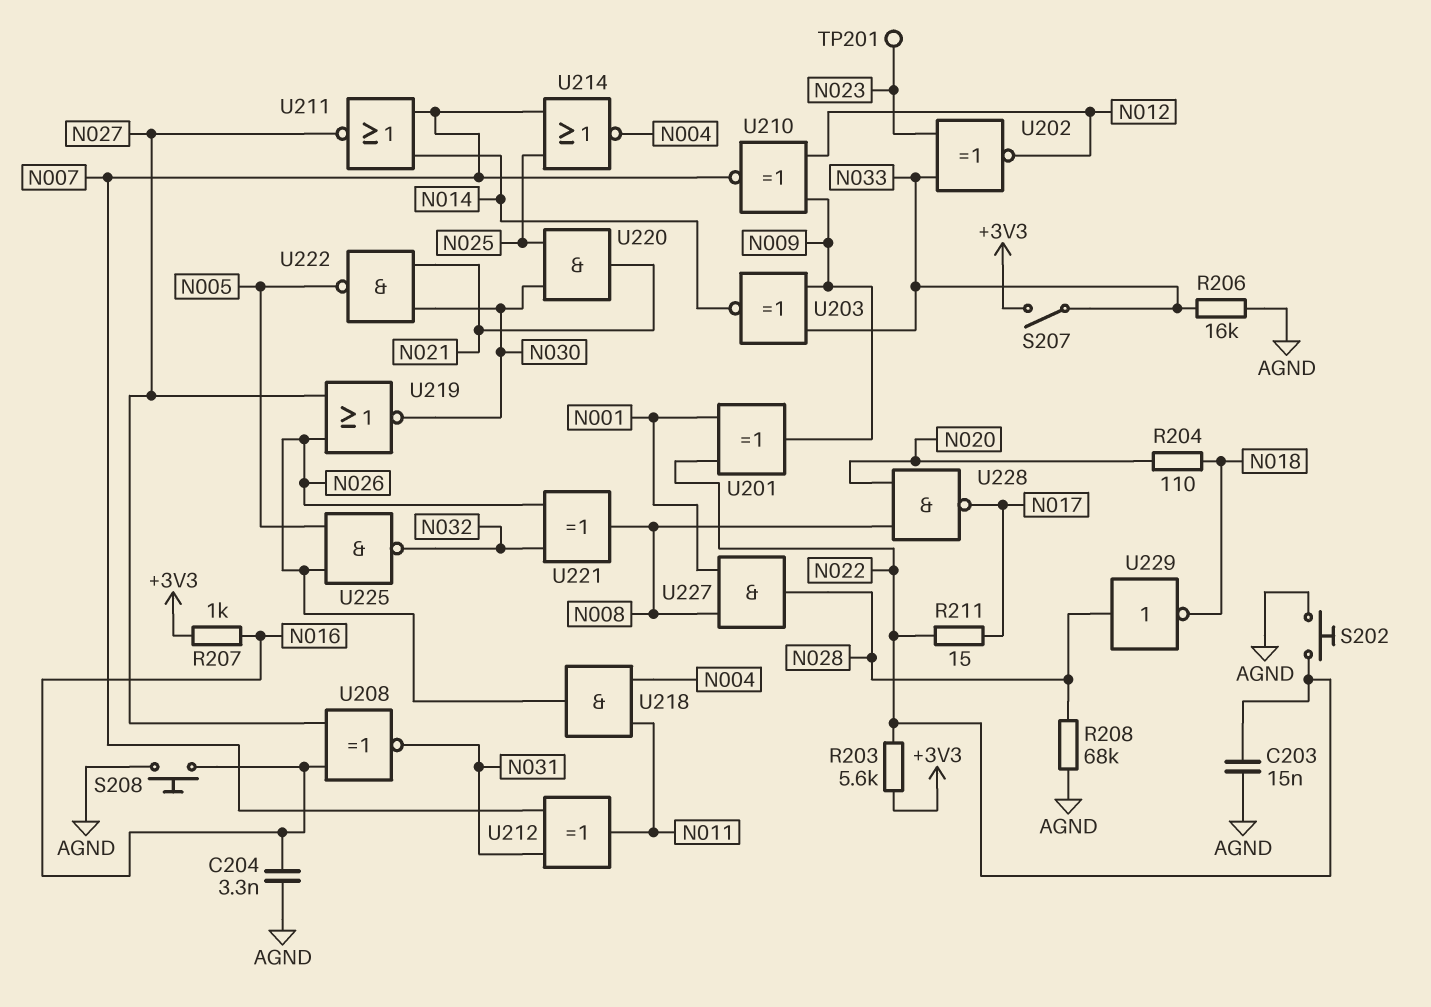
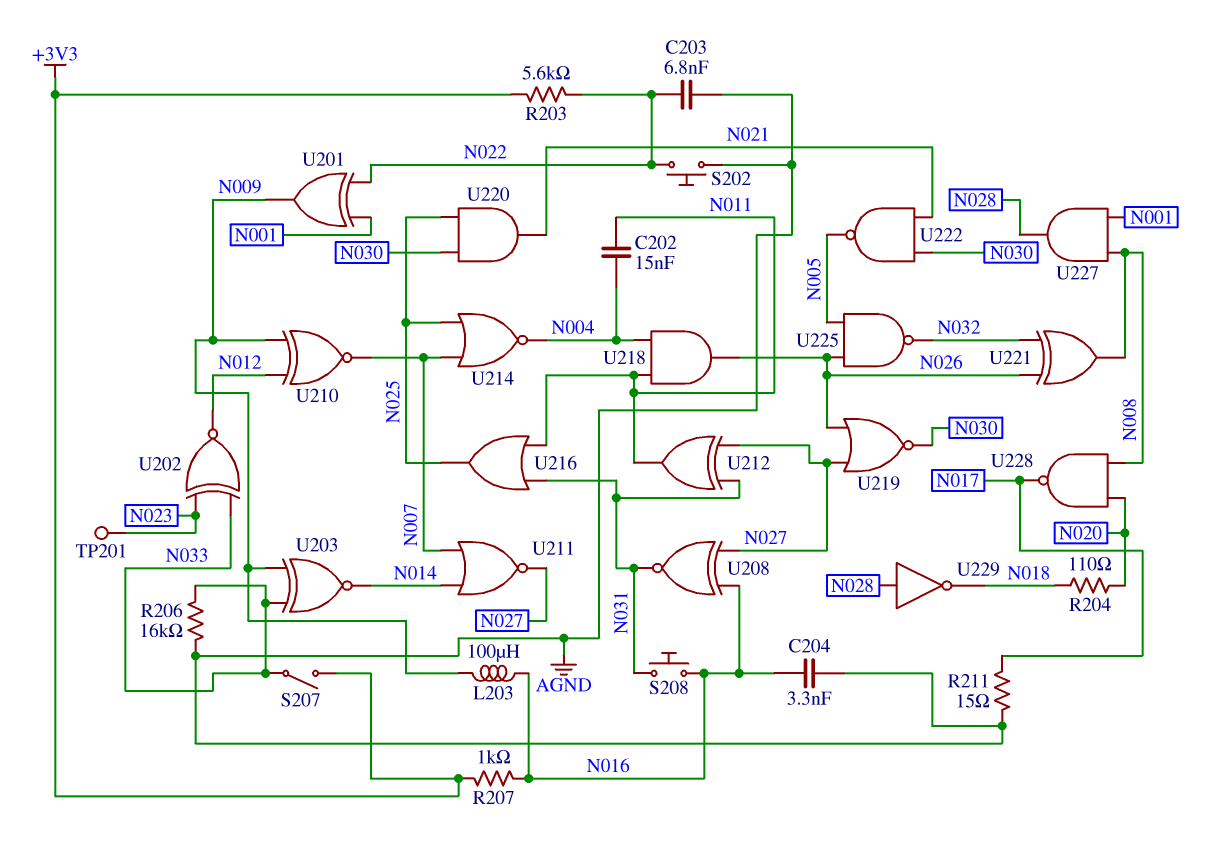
C202: none -> 15nF (N004, N011)
C203: 15nF (AGND, N022) -> 6.8nF (AGND, N022)
L203: none -> 100uH (N009, N016)
R208: 68k (AGND, N028) -> none
R211: 15 (N017, N022) -> 15 (AGND, N017)
S208: button (AGND, N016) -> button (N016, N031)
U212: XOR (in N007, in N031, out N011) -> XOR (in N027, in N031, out N011)
U216: none -> OR (in N011, in N031, out N025)

